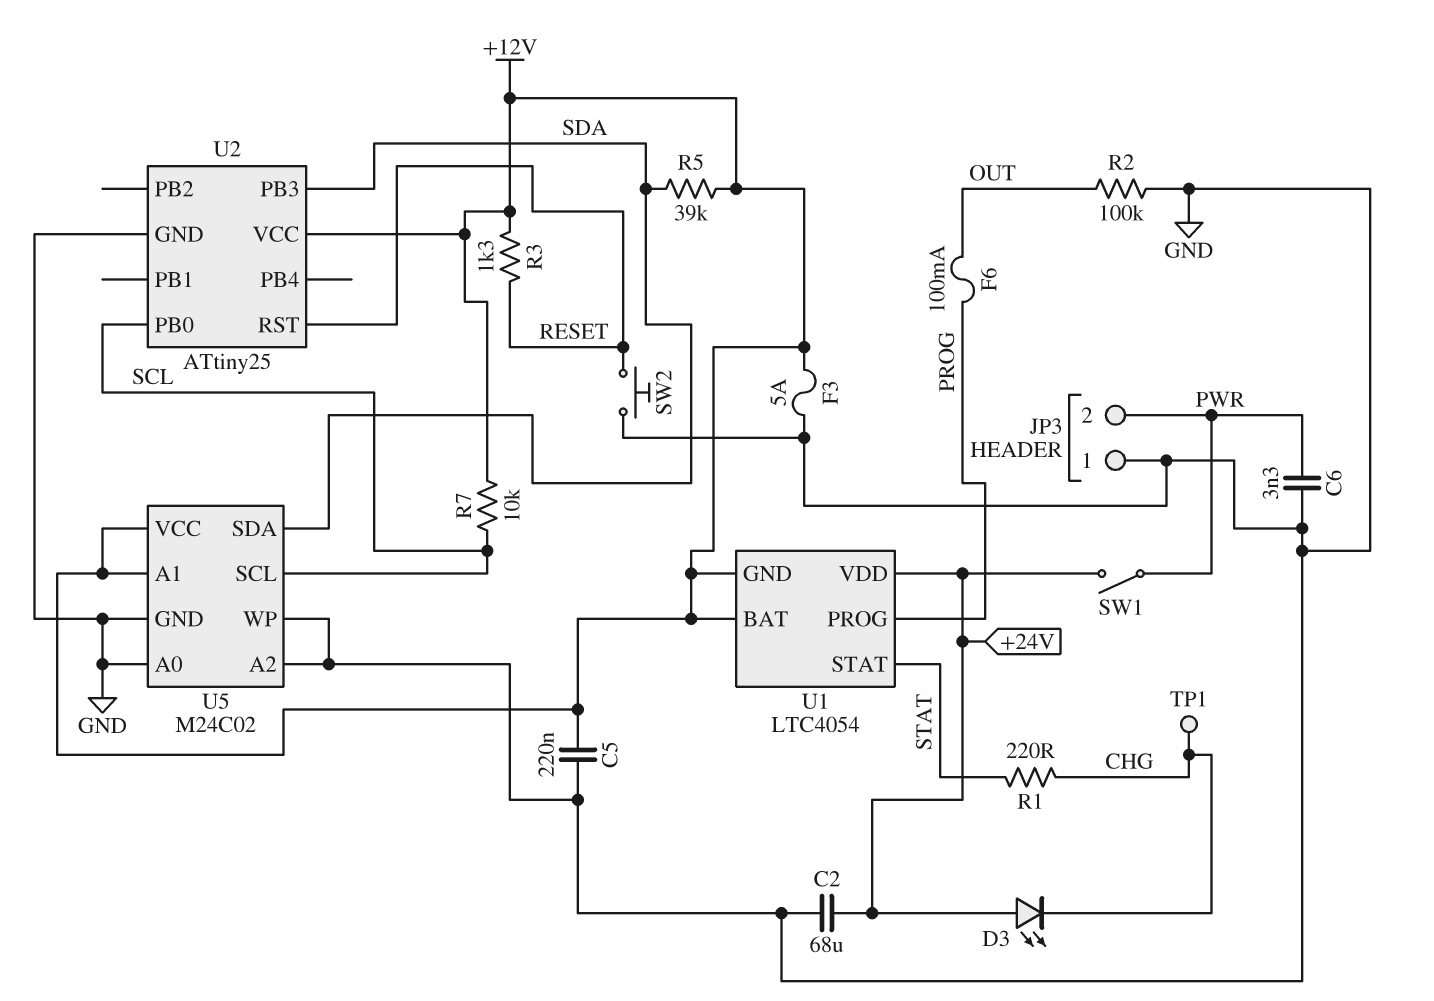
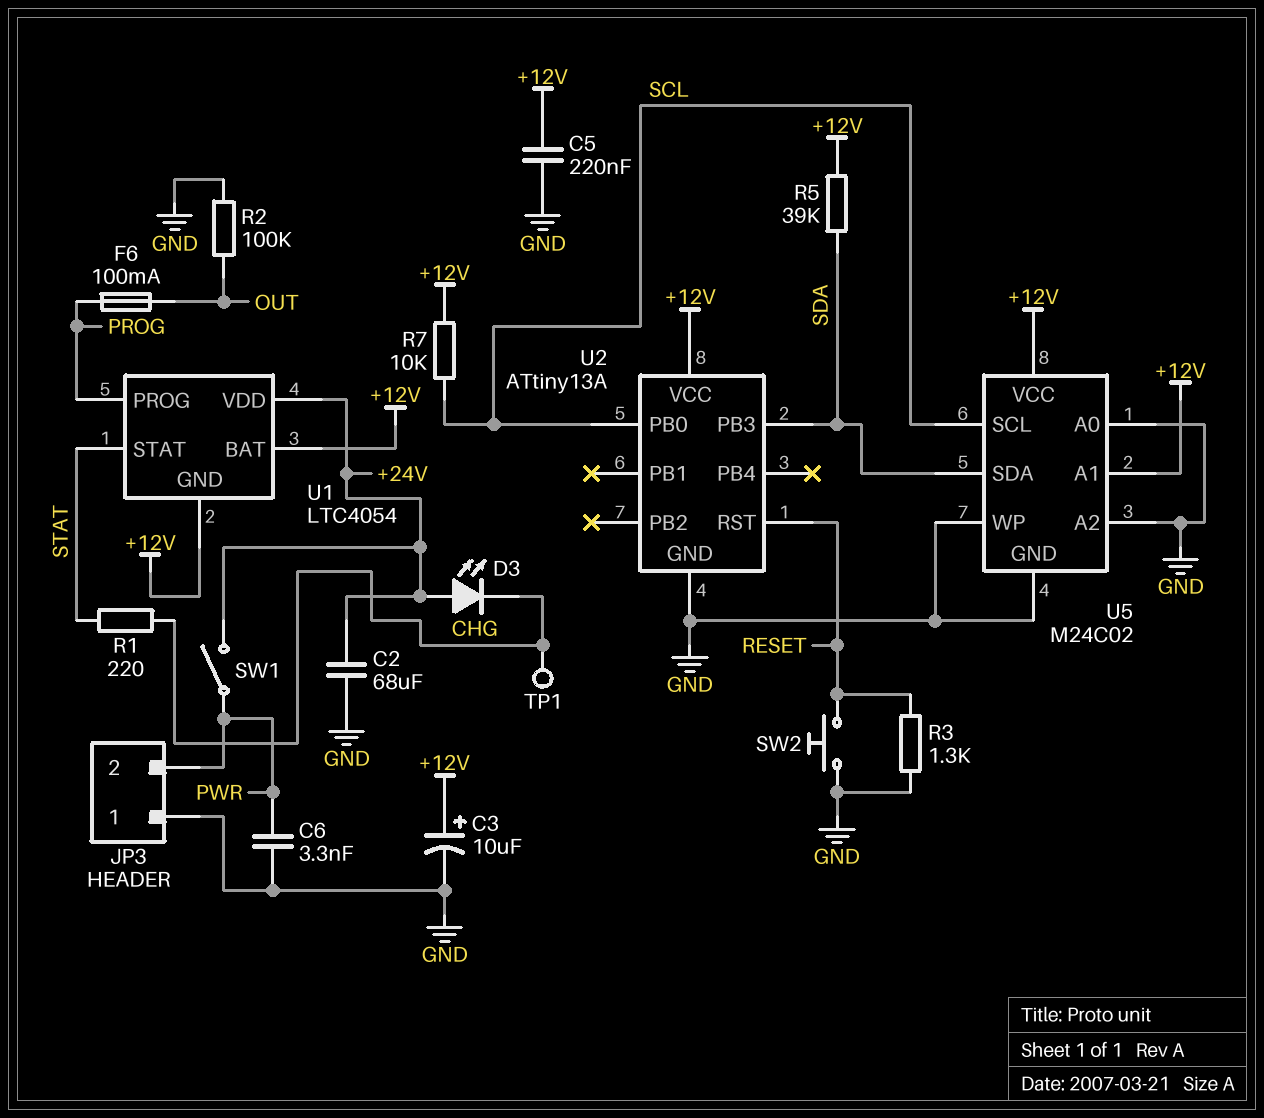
C3: none -> 10uF (plus +12V, minus GND)
F3: 5A (+12V, GND) -> none
R3: 1.3k (+12V, RESET) -> 1.3k (GND, RESET)
U2: ATtiny25 -> ATtiny13A

